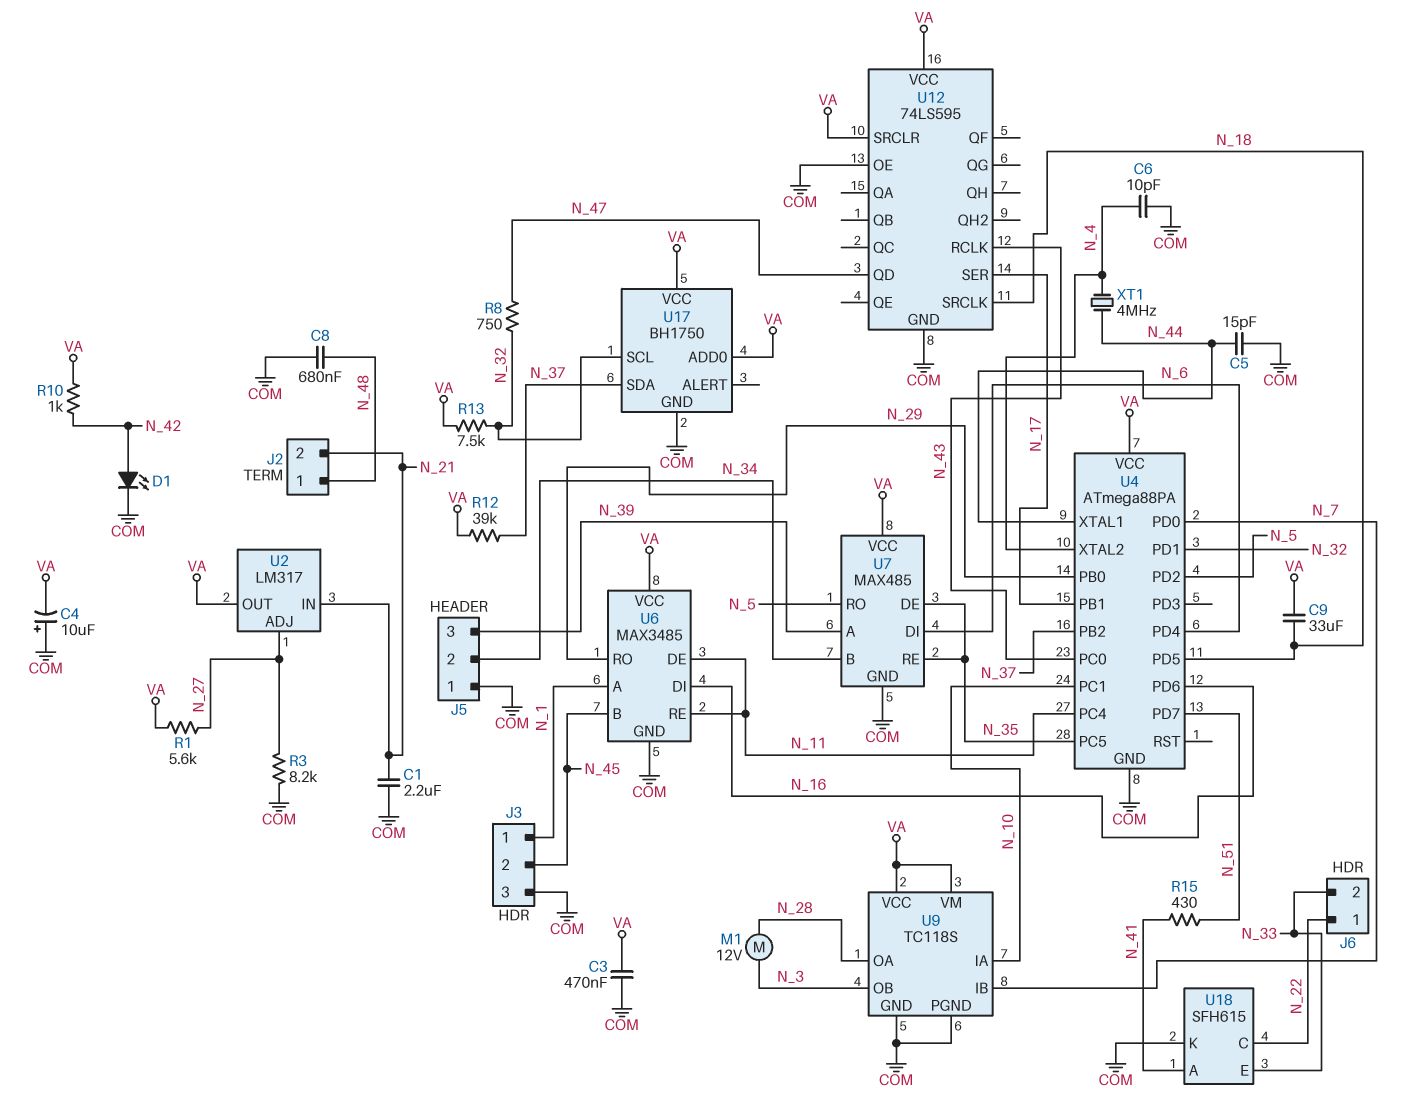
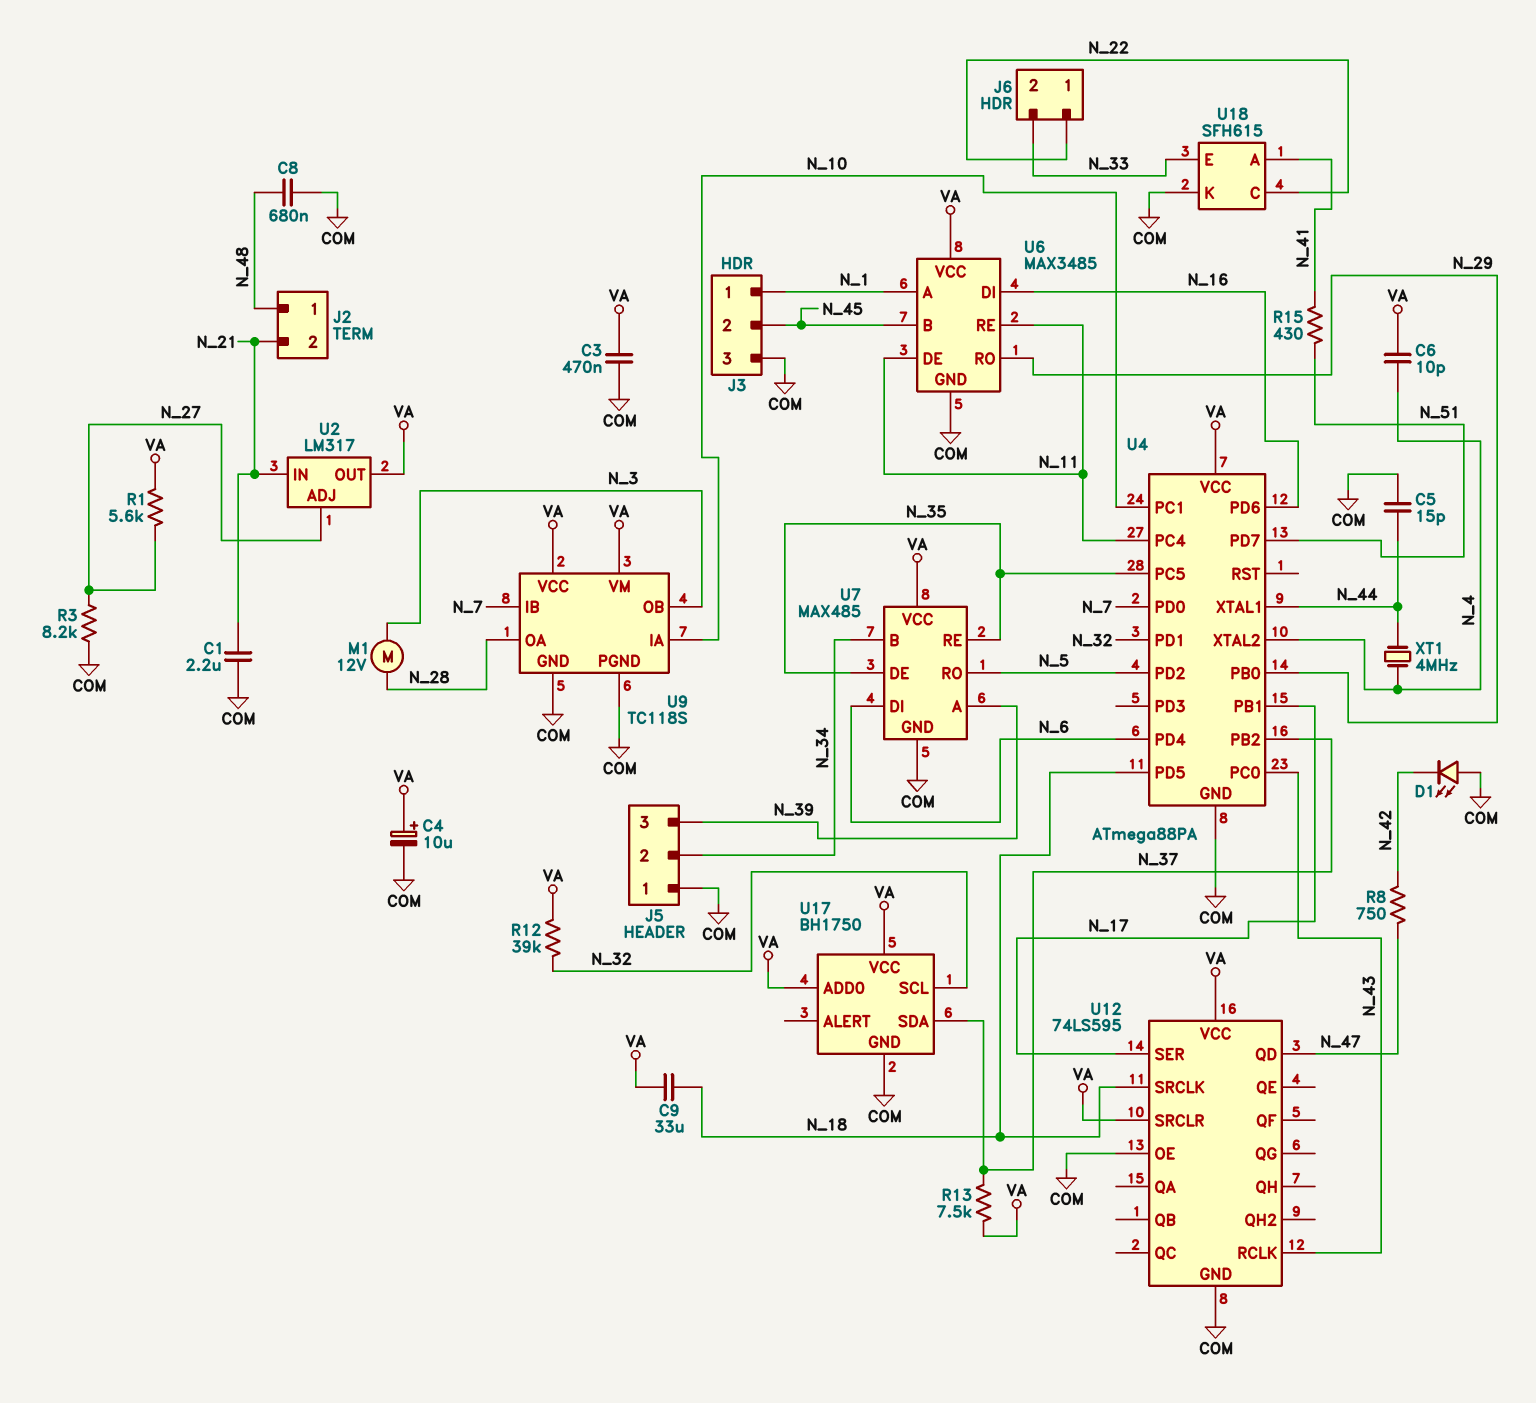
C4: 10uF (plus COM, minus VA) -> 10uF (plus VA, minus COM)
C6: 10pF (COM, N_4) -> 10pF (N_4, VA)
D1: LED (A N_42, K COM) -> LED (A COM, K N_42)
R8: 750 (N_32, N_47) -> 750 (N_42, N_47)
R10: 1k (N_42, VA) -> none
R12: 39k (N_37, VA) -> 39k (N_32, VA)
R13: 7.5k (N_32, VA) -> 7.5k (N_37, VA)

